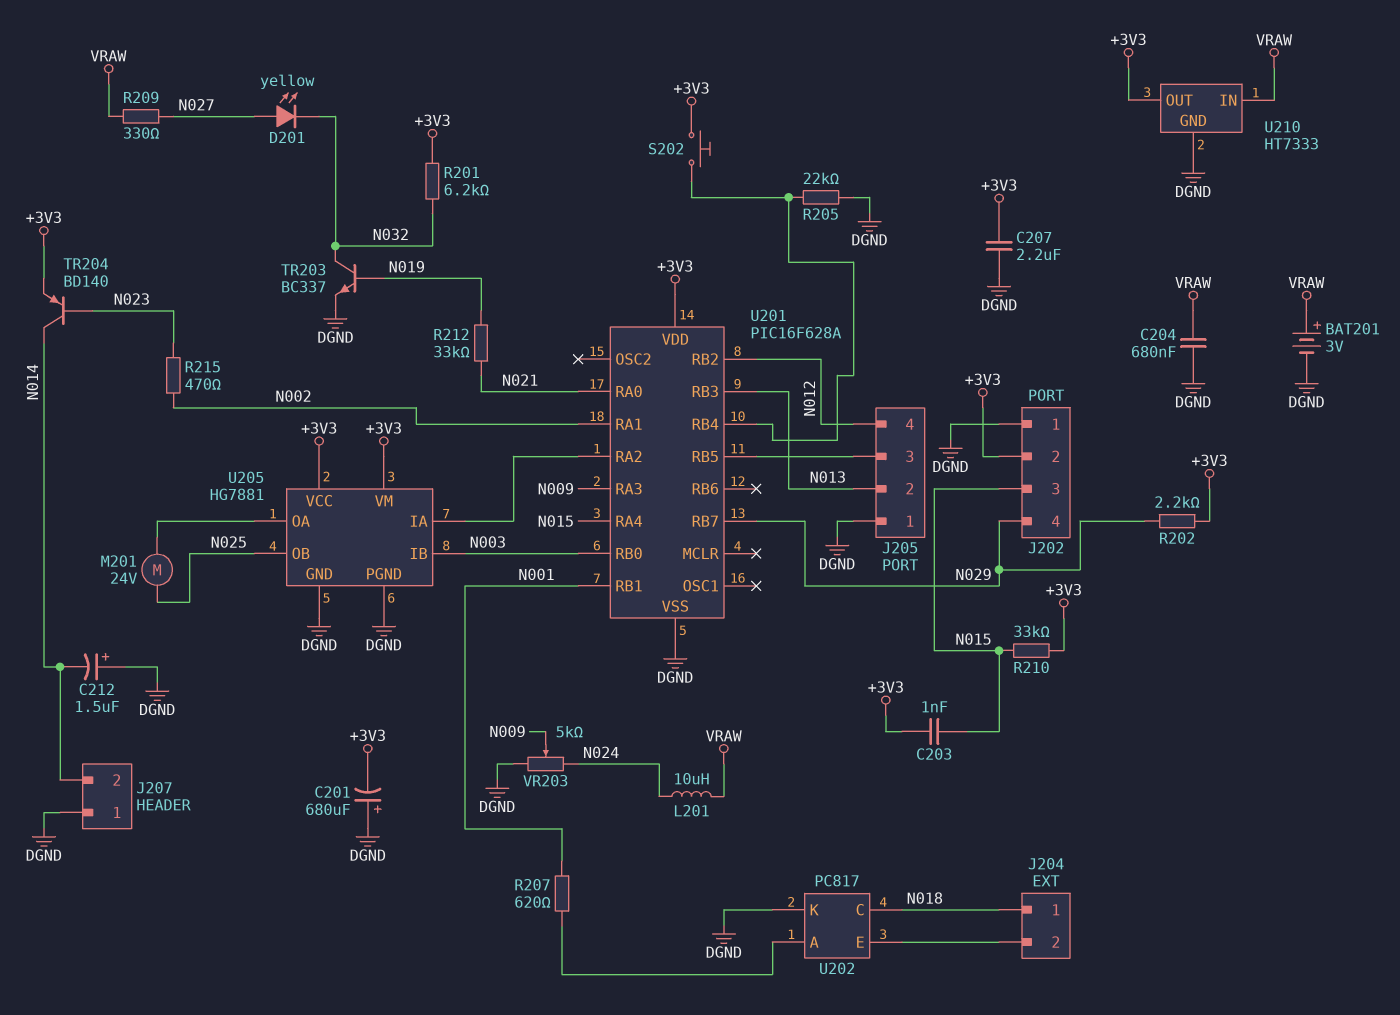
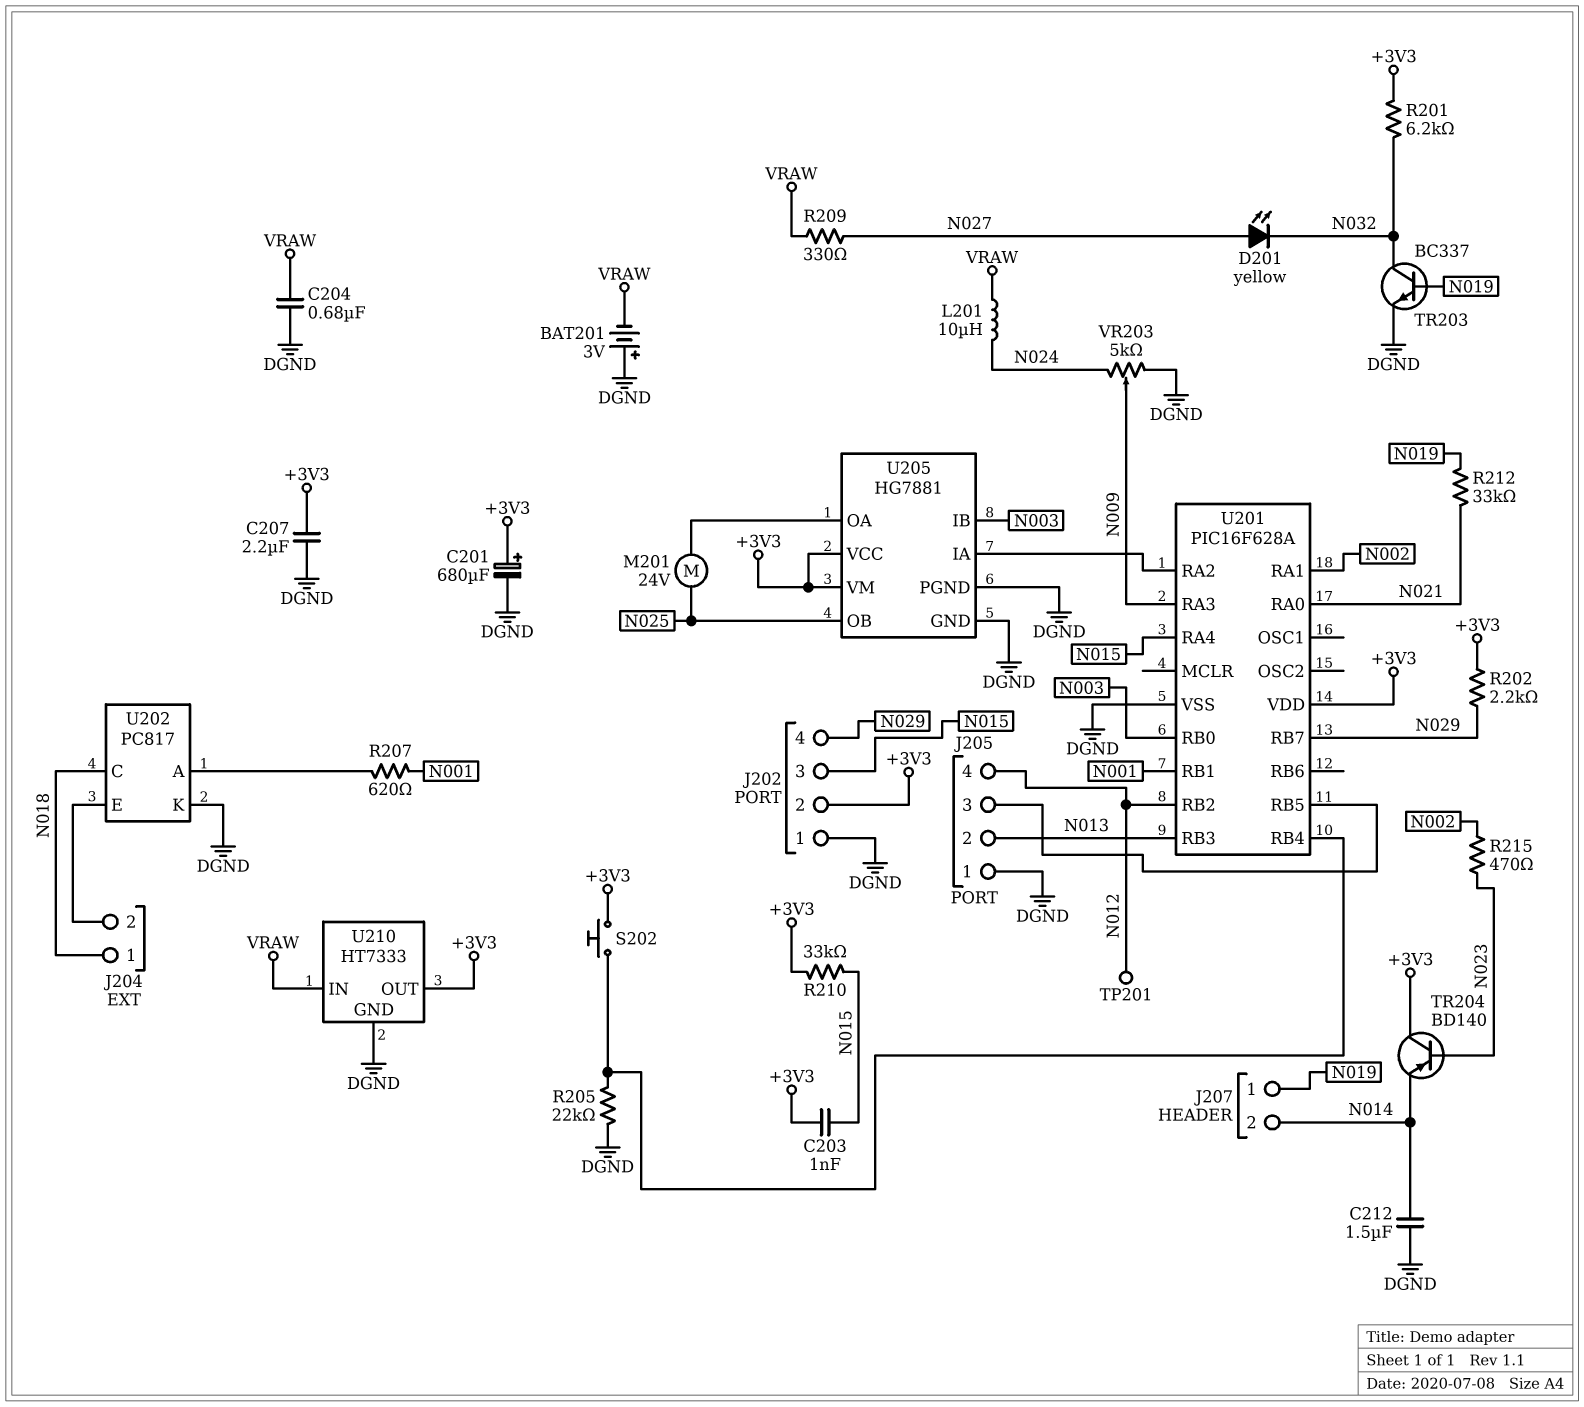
BAT201: 3V (plus VRAW, minus DGND) -> 3V (plus DGND, minus VRAW)
C201: 680uF (plus DGND, minus +3V3) -> 680uF (plus +3V3, minus DGND)
C212: 1.5uF (plus DGND, minus N014) -> 1.5uF (DGND, N014)
J207 pin 1: DGND -> N019
TP201: none -> test point (N012)
TR204: PNP BD140 (B N023, C N014, E +3V3) -> PNP BD140 (B N023, C +3V3, E N014)

